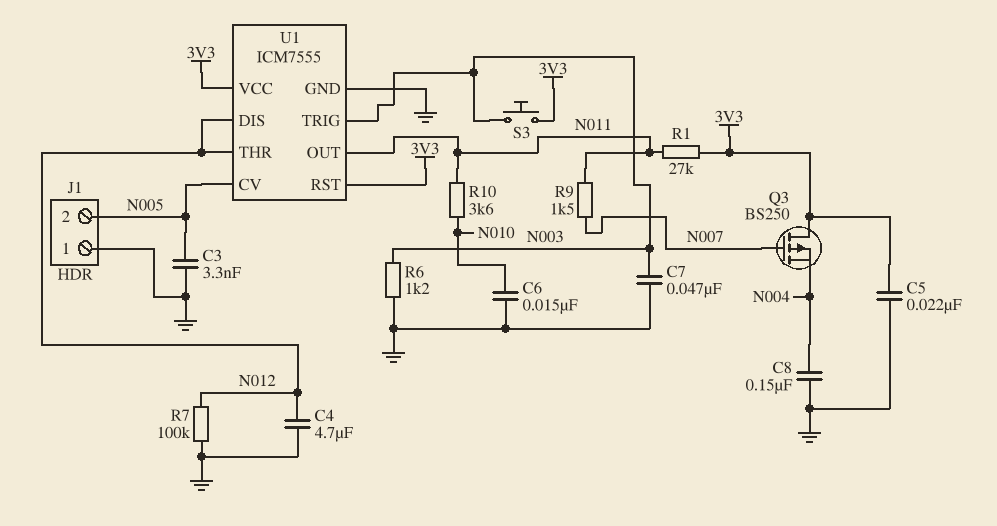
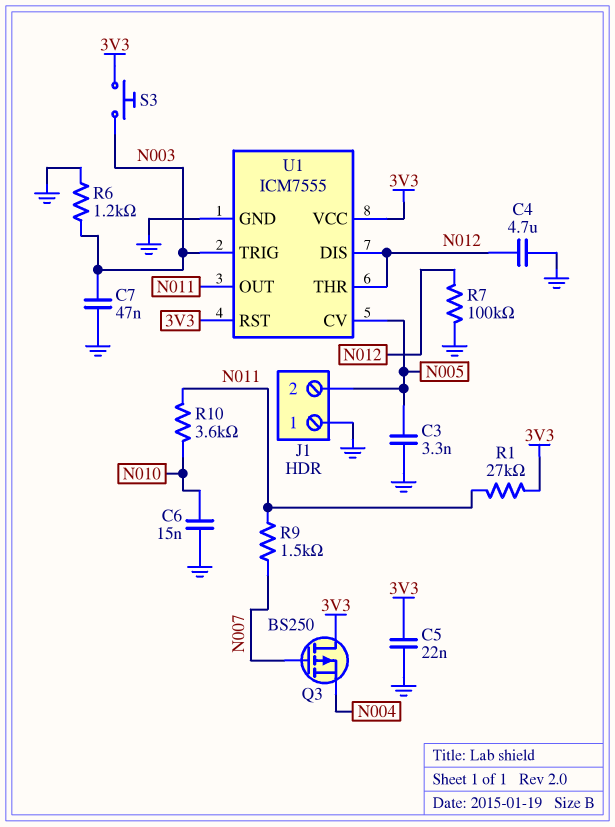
C8: 150nF (GND, N004) -> none

